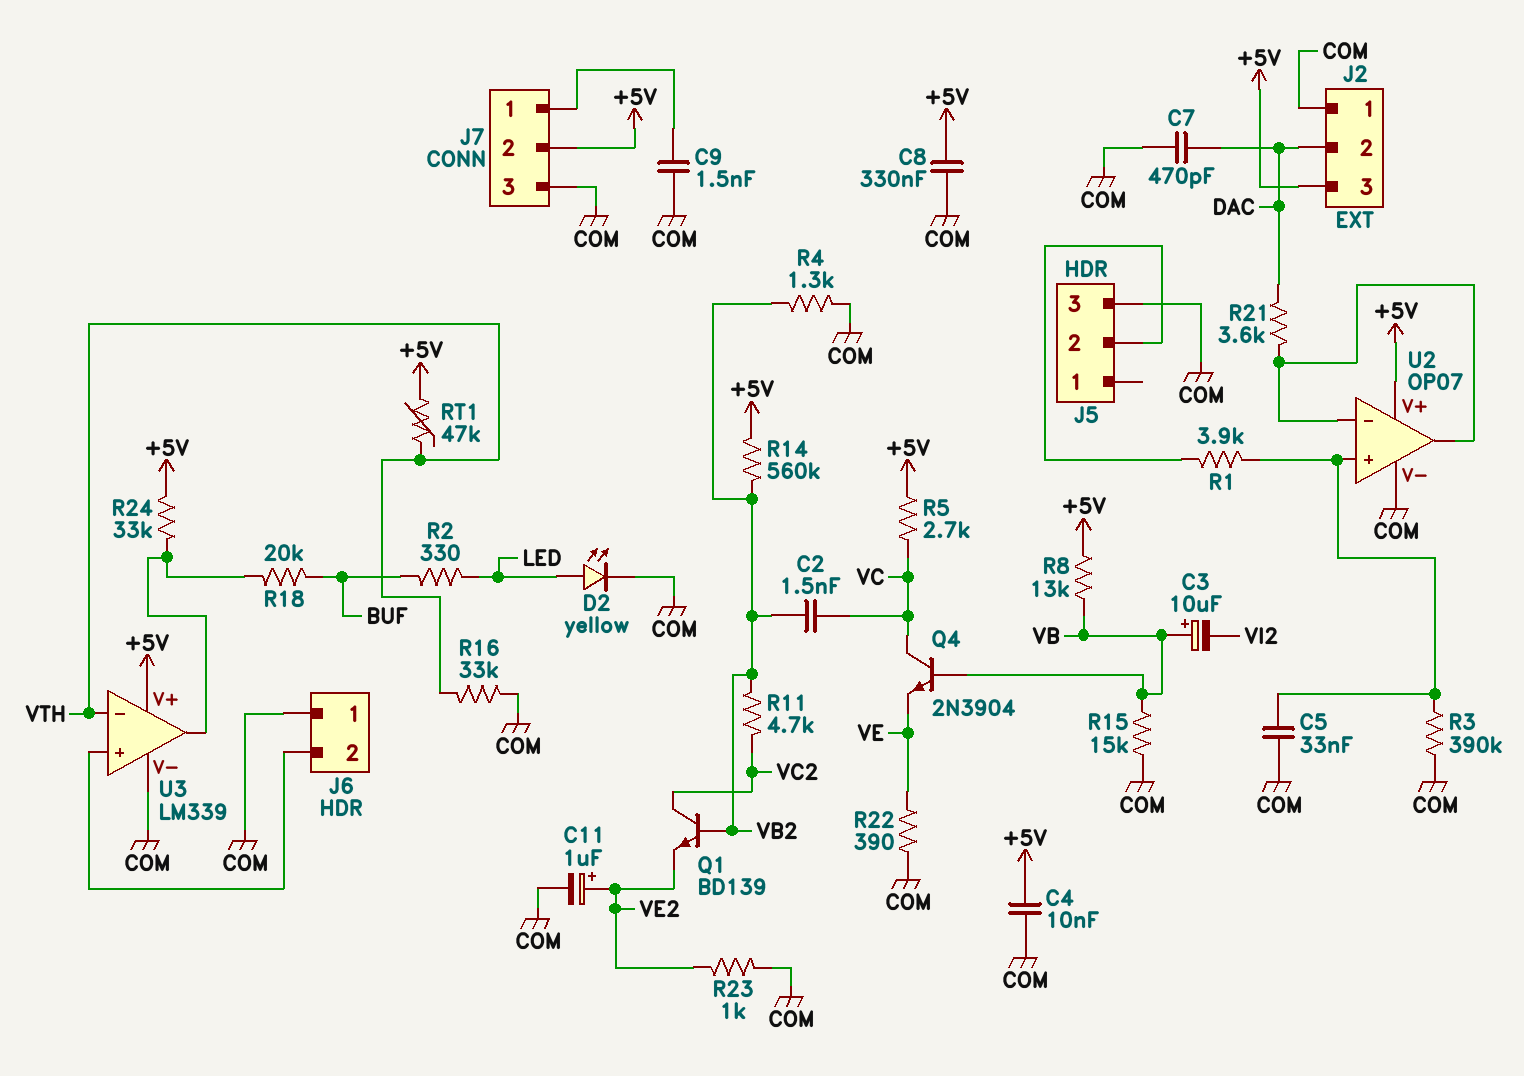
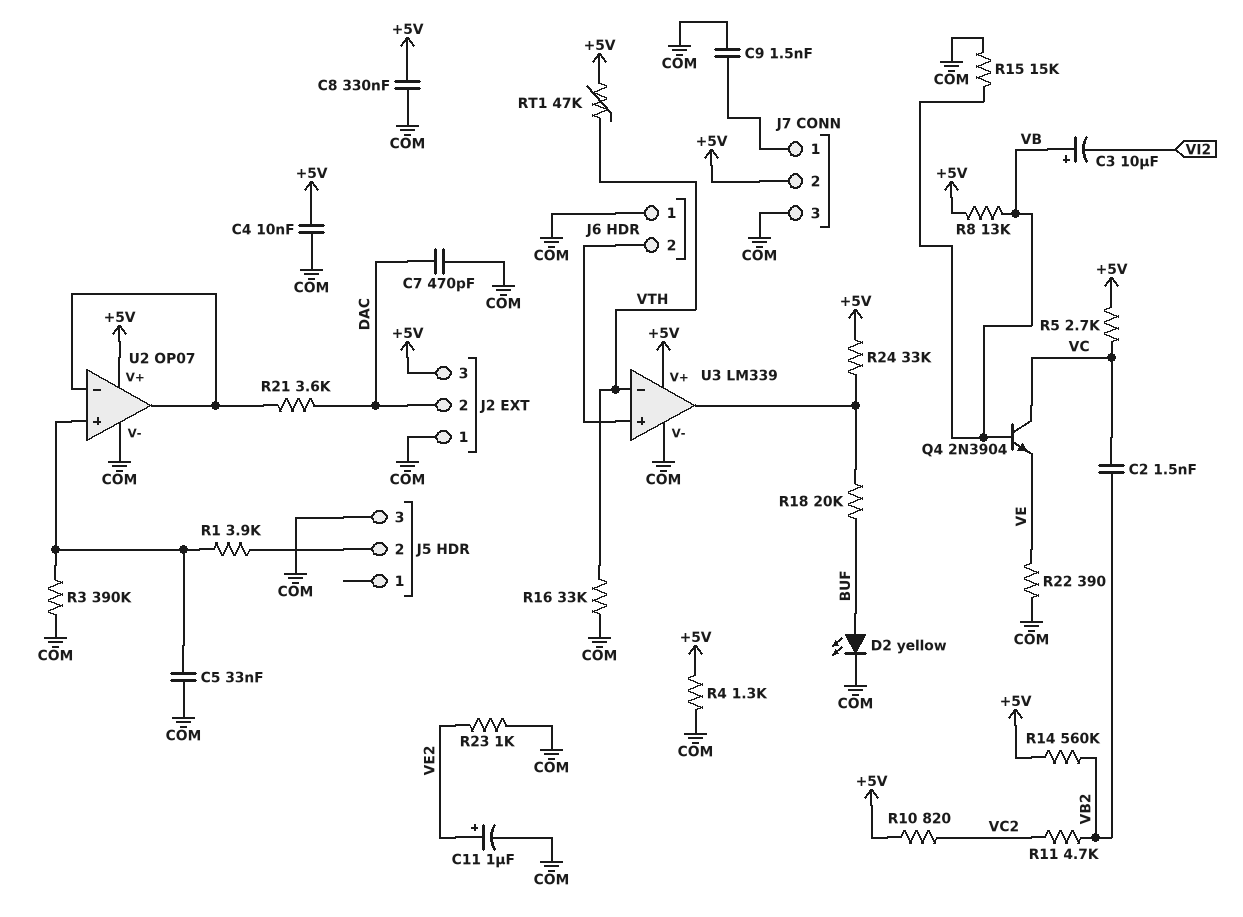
D2: LED yellow (A LED, K COM) -> LED yellow (A BUF, K COM)
Q1: NPN BD139 (B VB2, C VC2, E VE2) -> none
R2: 330 (BUF, LED) -> none
R4: 1.3k (COM, VB2) -> 1.3k (+5V, COM)
R10: none -> 820 (+5V, VC2)

